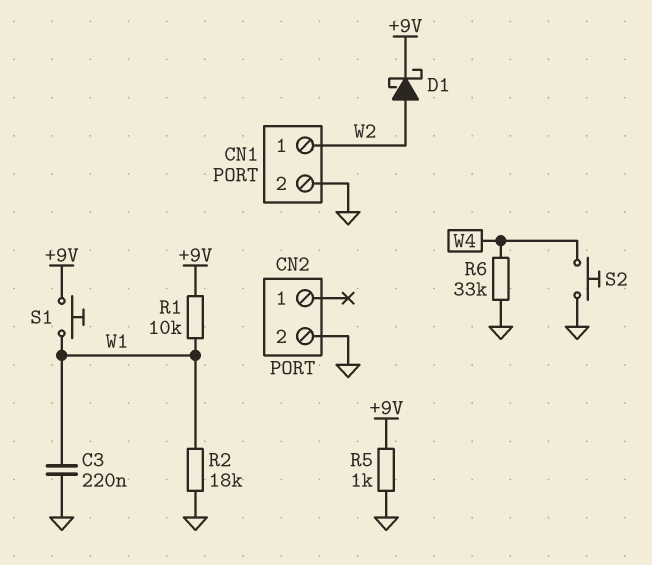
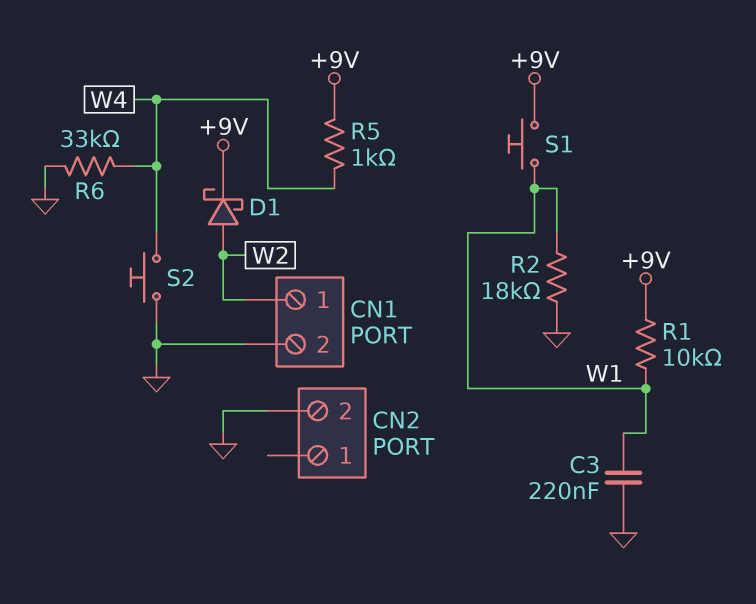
R5: 1k (+9V, GND) -> 1k (+9V, W4)

